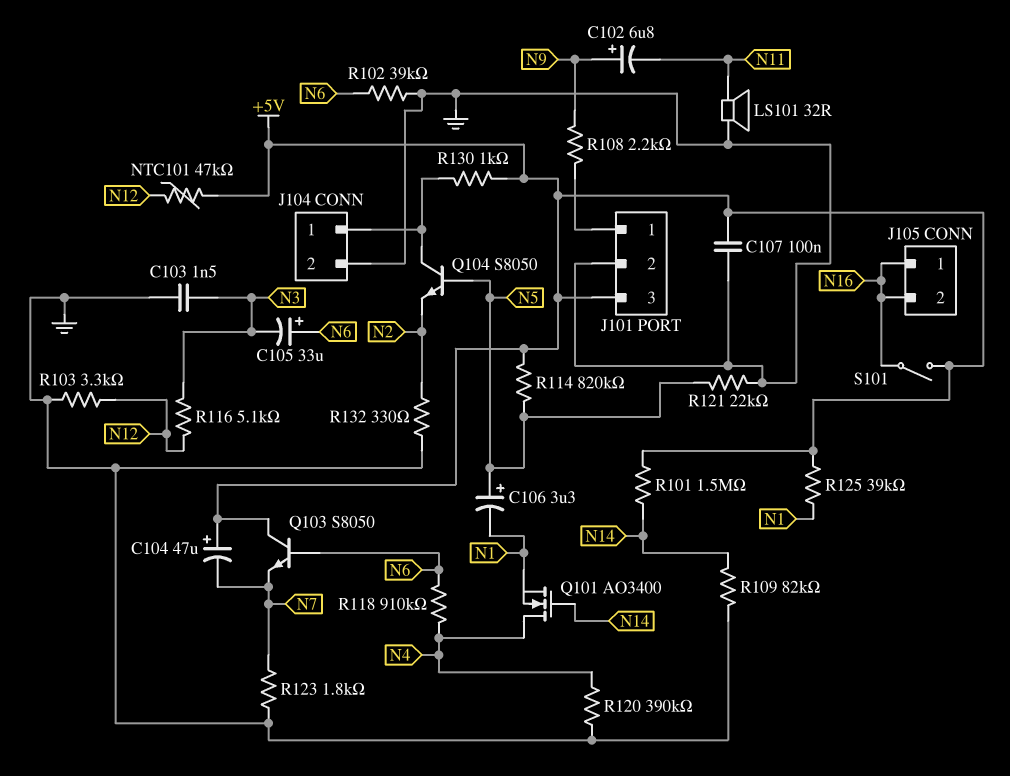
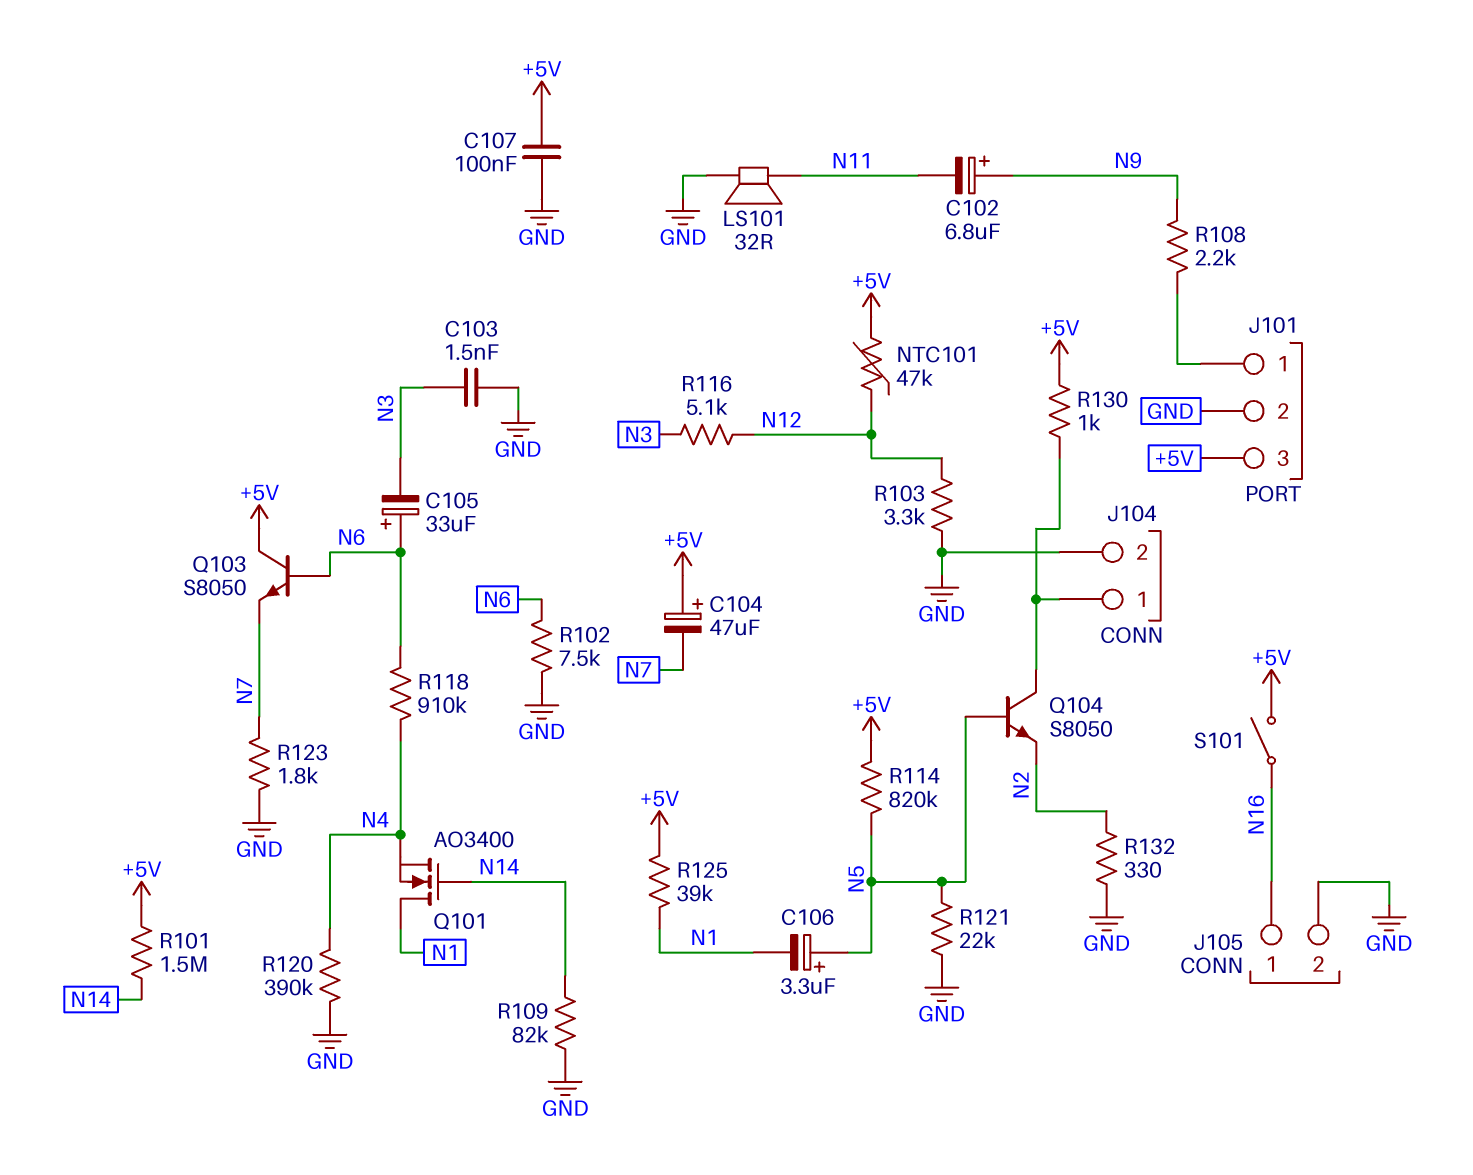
J105 pin 2: N16 -> GND
Q101: NMOS AO3400 (G N14, D N4, S N1) -> NMOS AO3400 (G N14, D N1, S N4)
R102: 39k (GND, N6) -> 7.5k (GND, N6)

